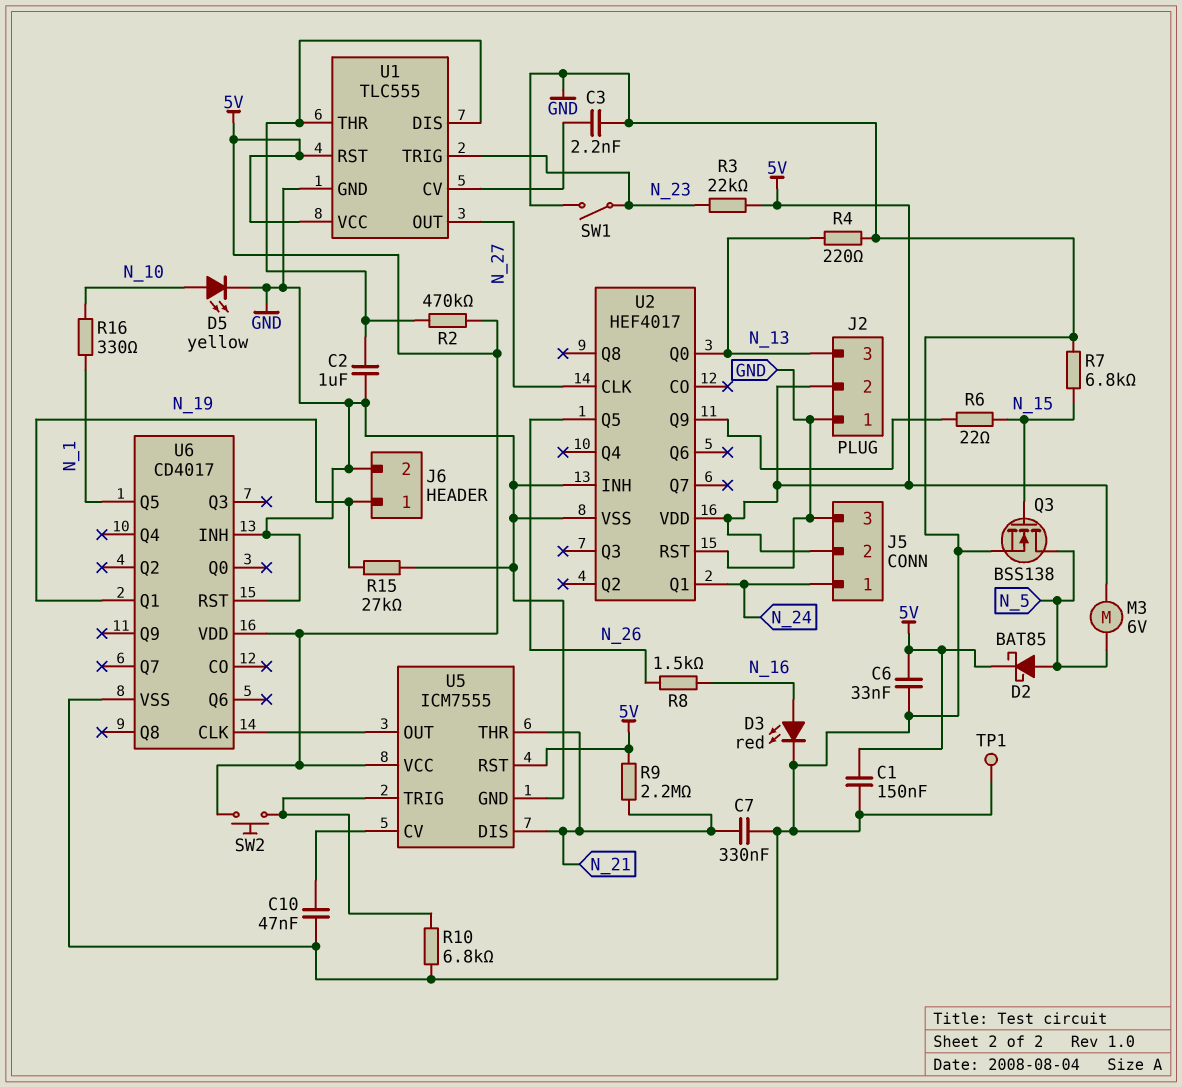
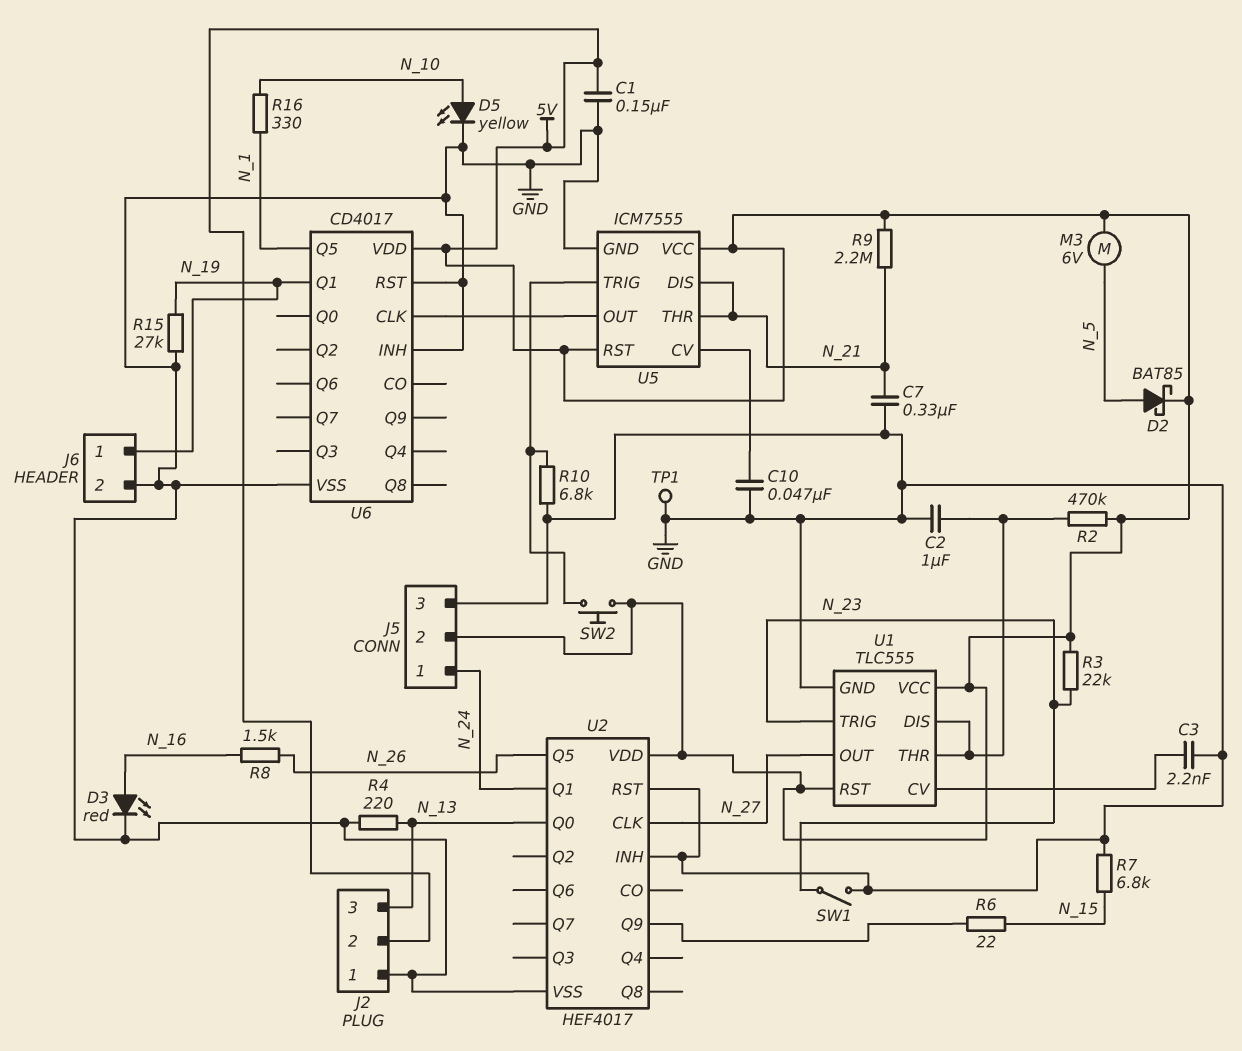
C6: 33nF (5V, GND) -> none
Q3: NMOS BSS138 (G N_15, D N_5, S GND) -> none

